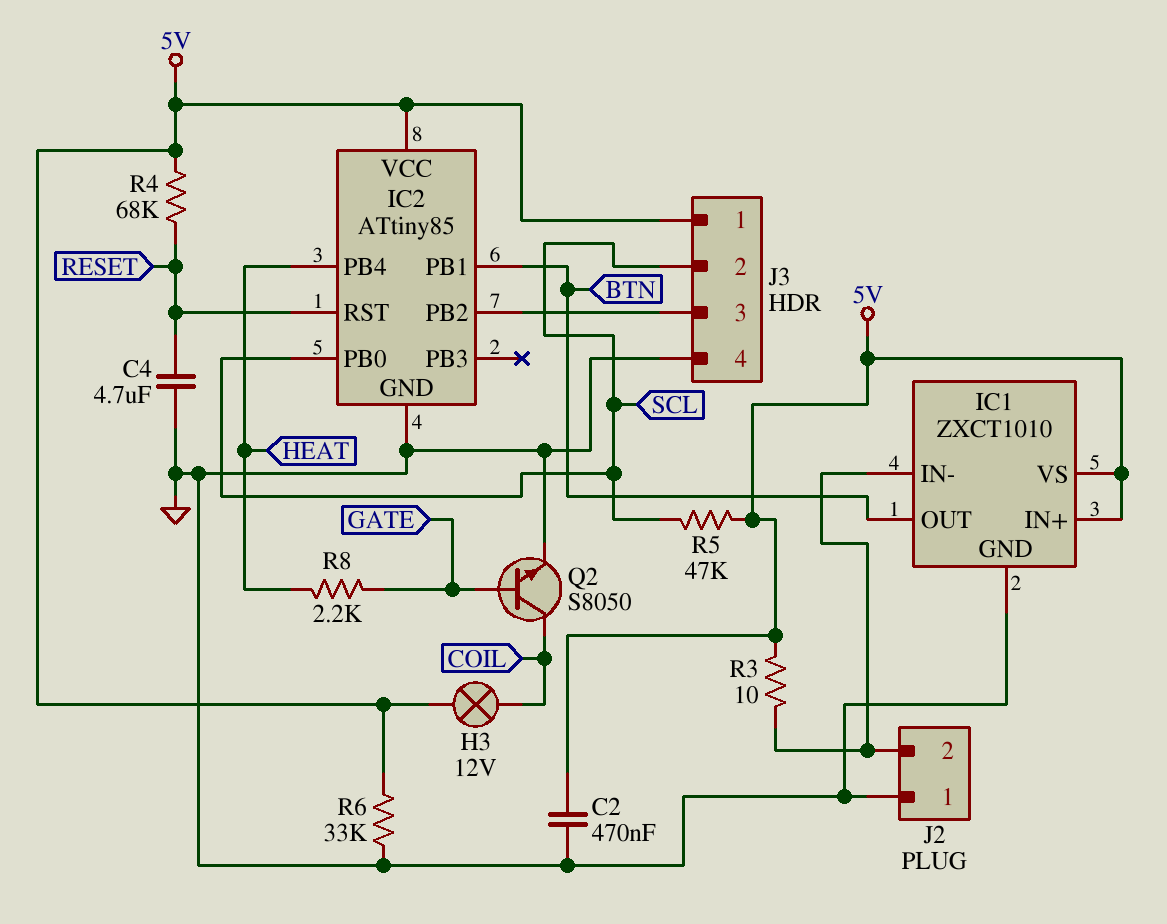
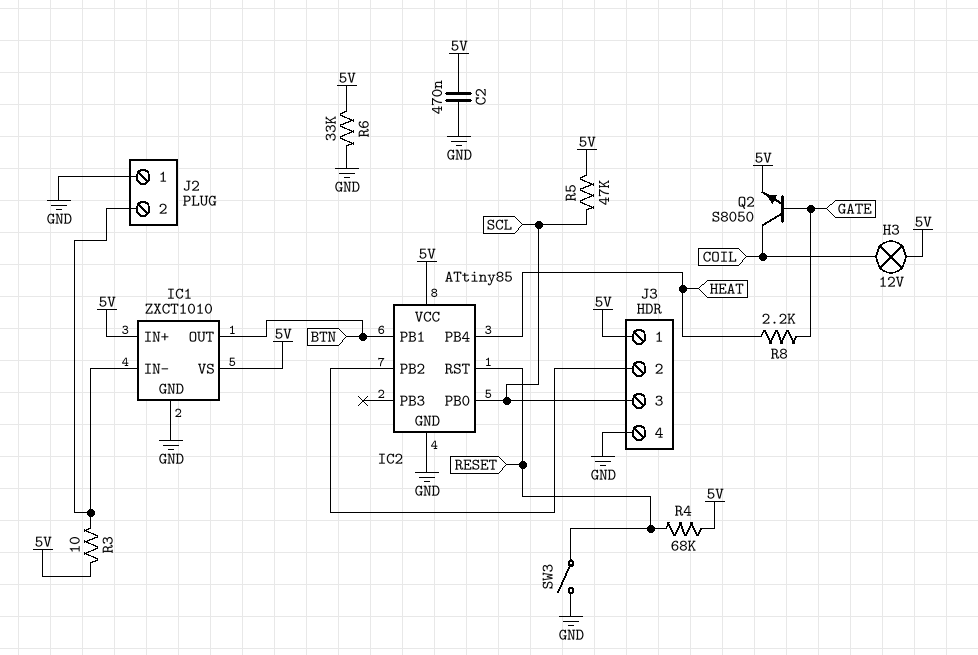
C4: 4.7uF (GND, RESET) -> none
J3 pin 2: SCL -> IC2/PB2
J3 pin 3: IC2/PB2 -> SCL
Q2: NPN S8050 (B GATE, C COIL, E GND) -> NPN S8050 (B GATE, C COIL, E 5V)
SW3: none -> switch (GND, RESET)

